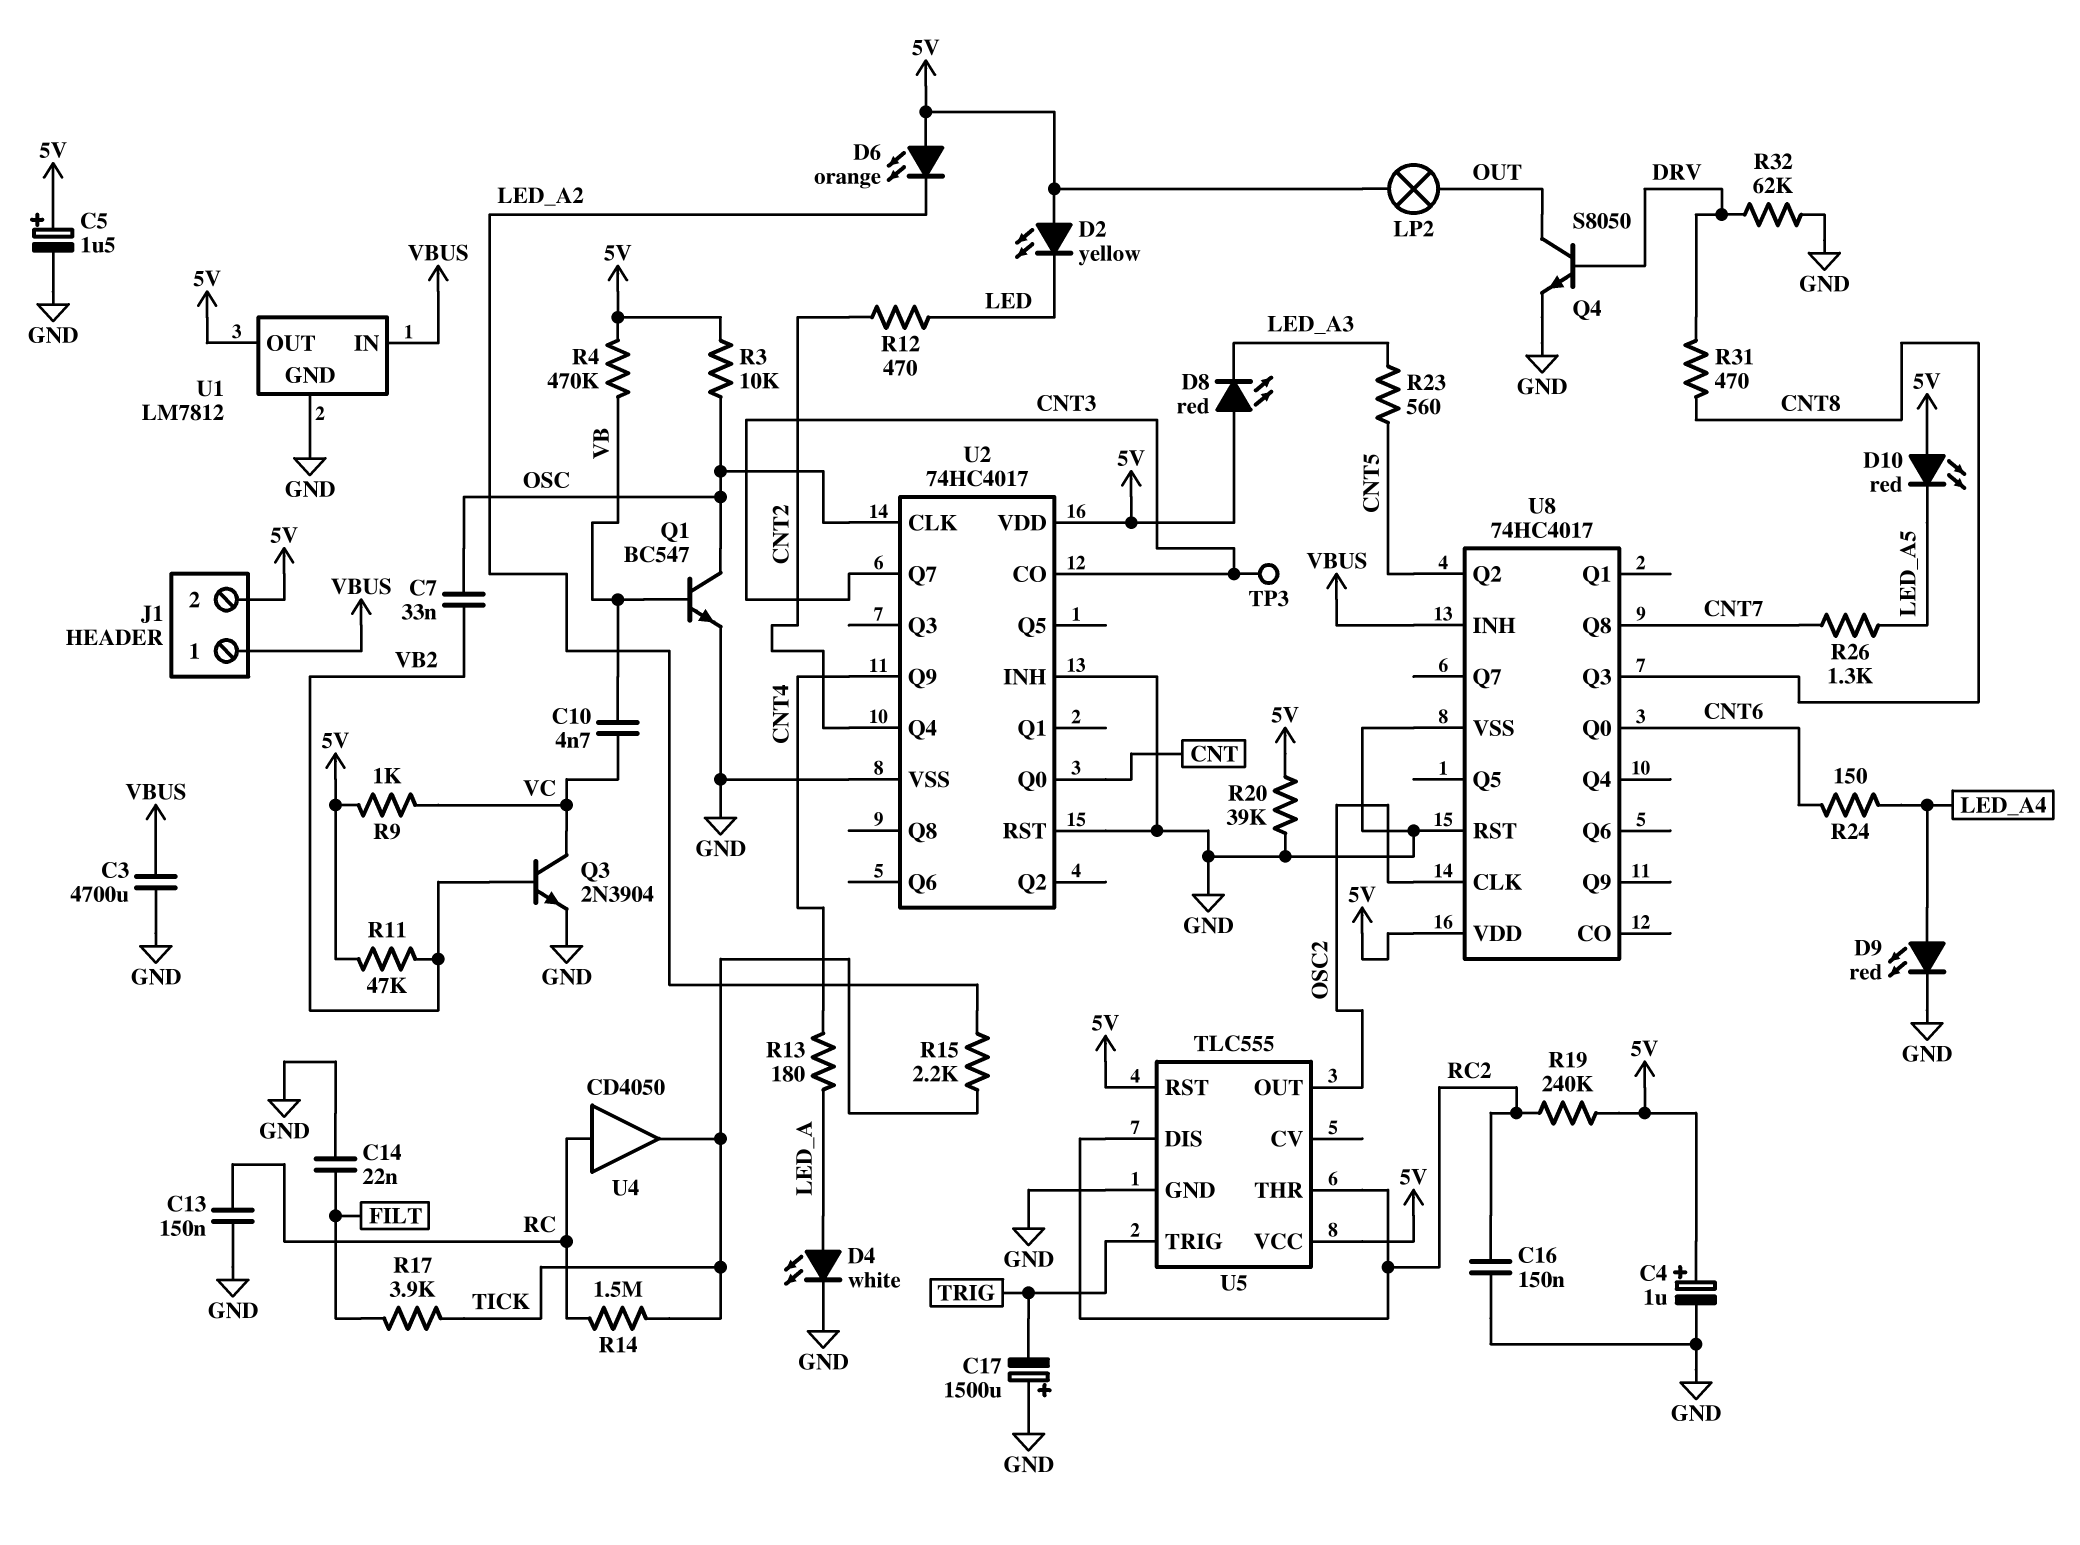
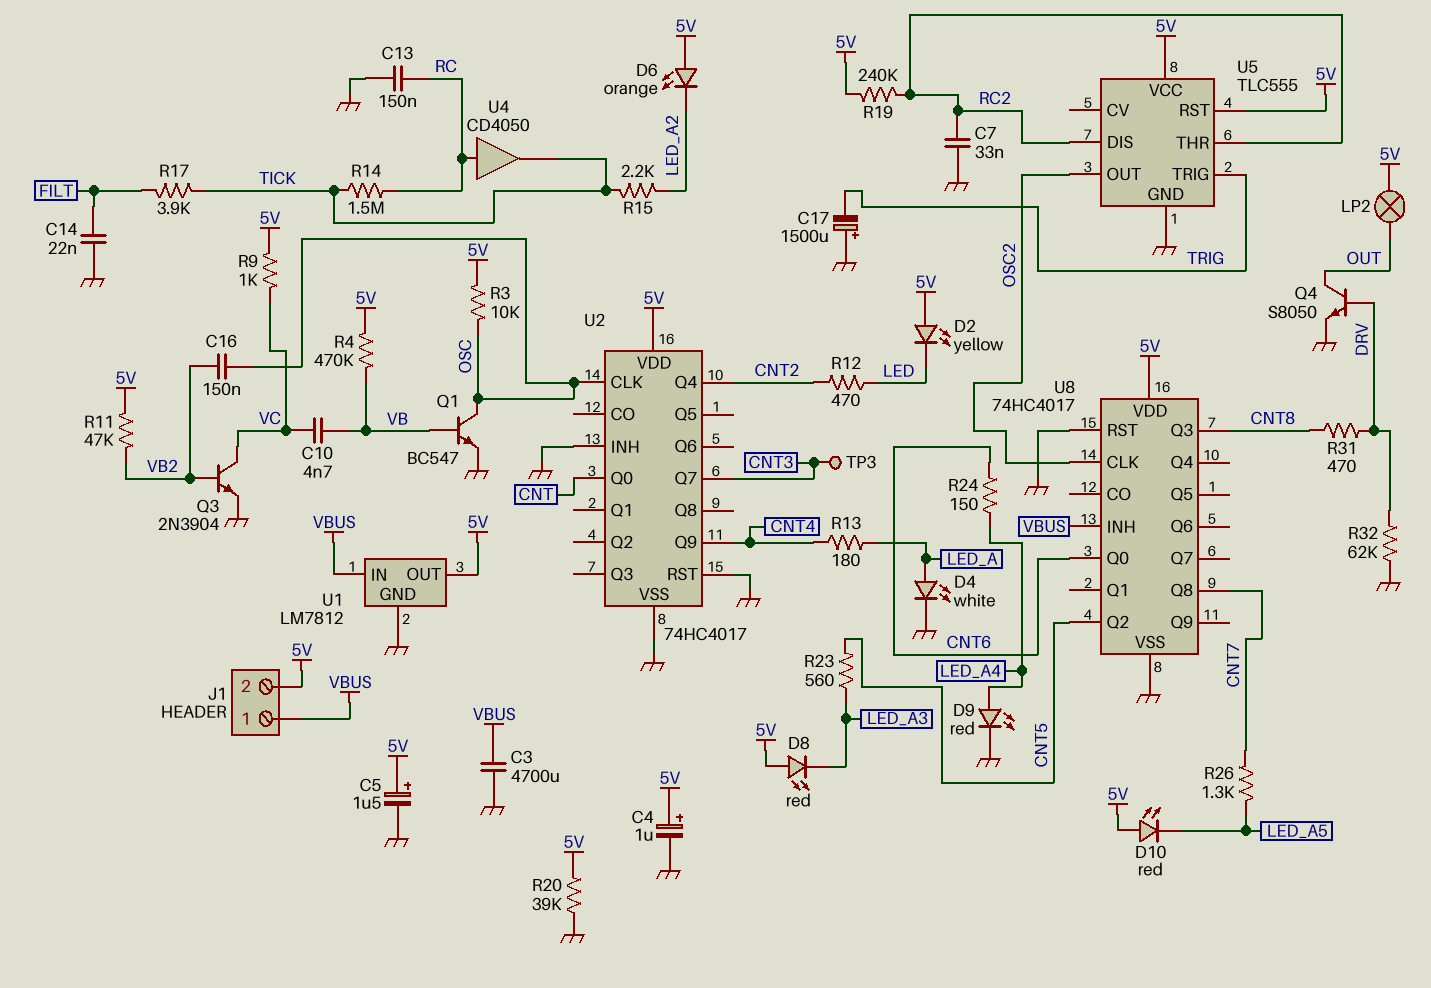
C7: 33nF (OSC, VB2) -> 33nF (GND, RC2)
C16: 150nF (GND, RC2) -> 150nF (OSC, VB2)
U2 pin CO: CNT3 -> none

